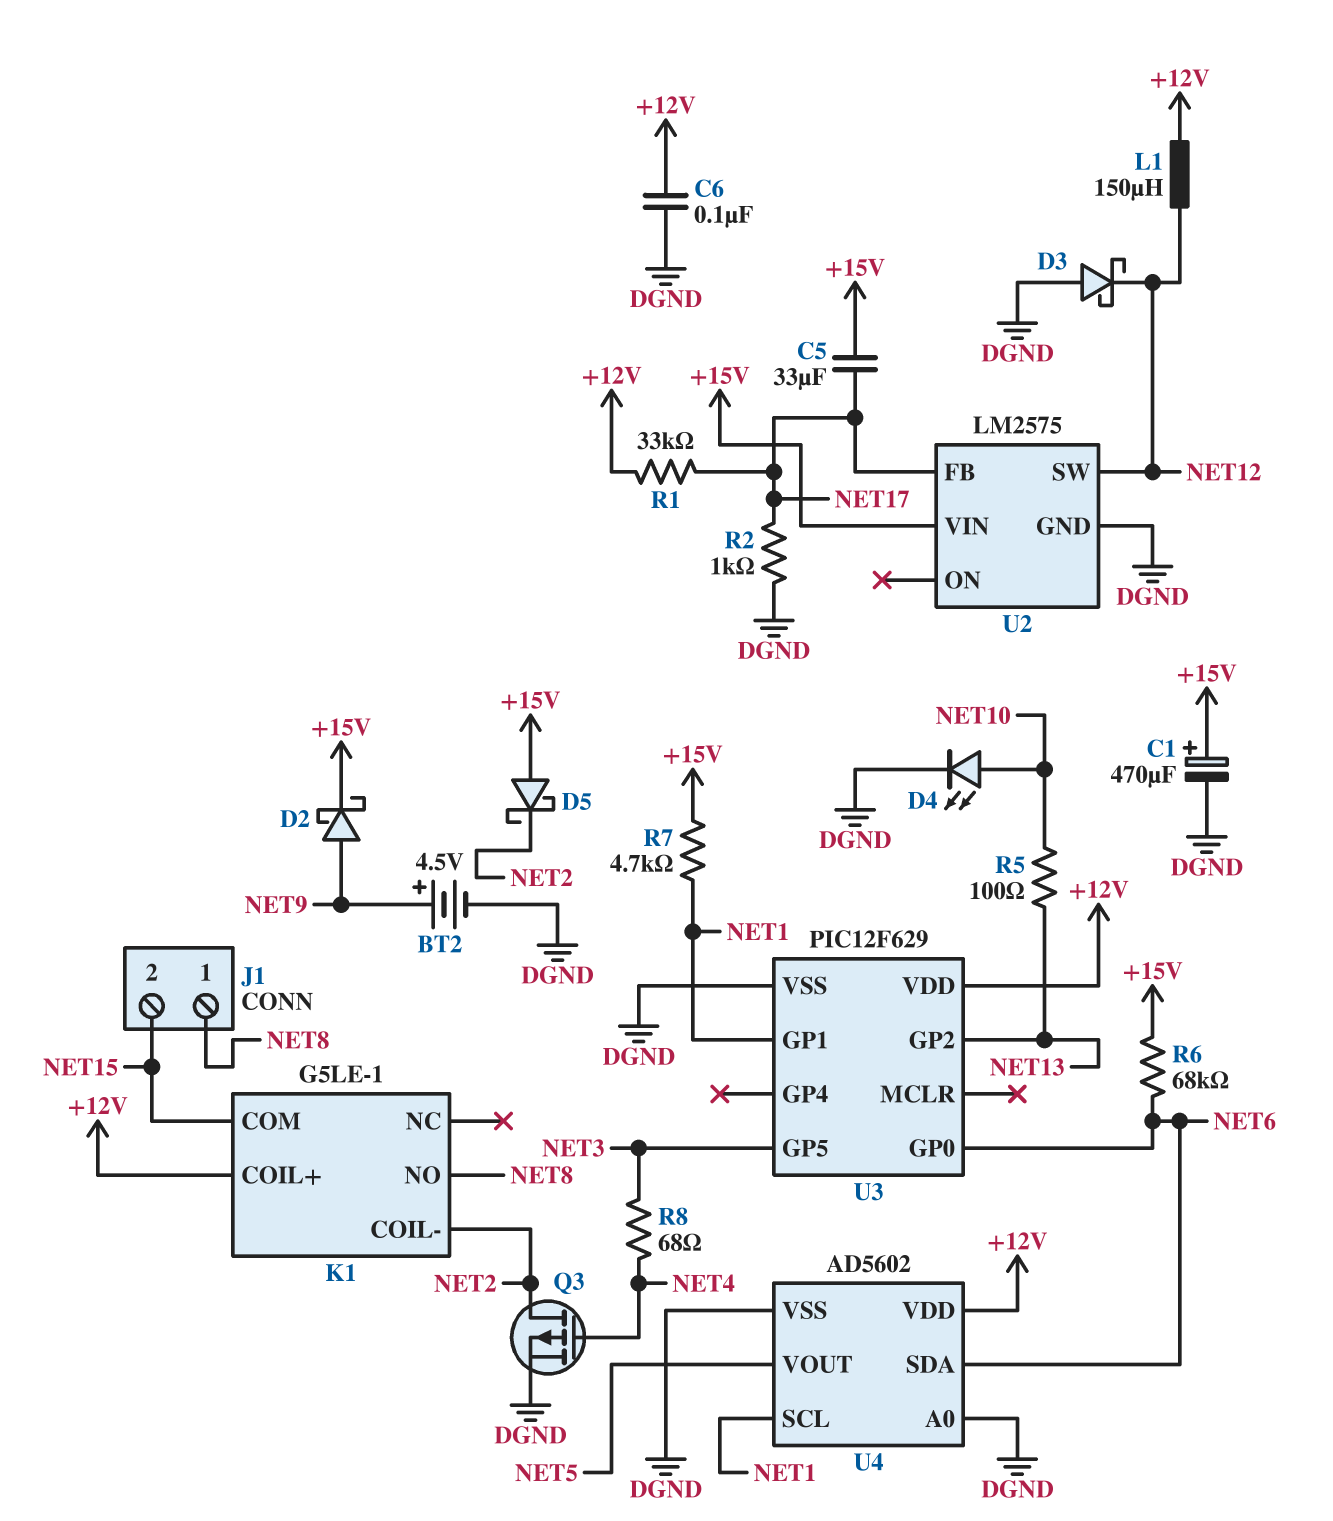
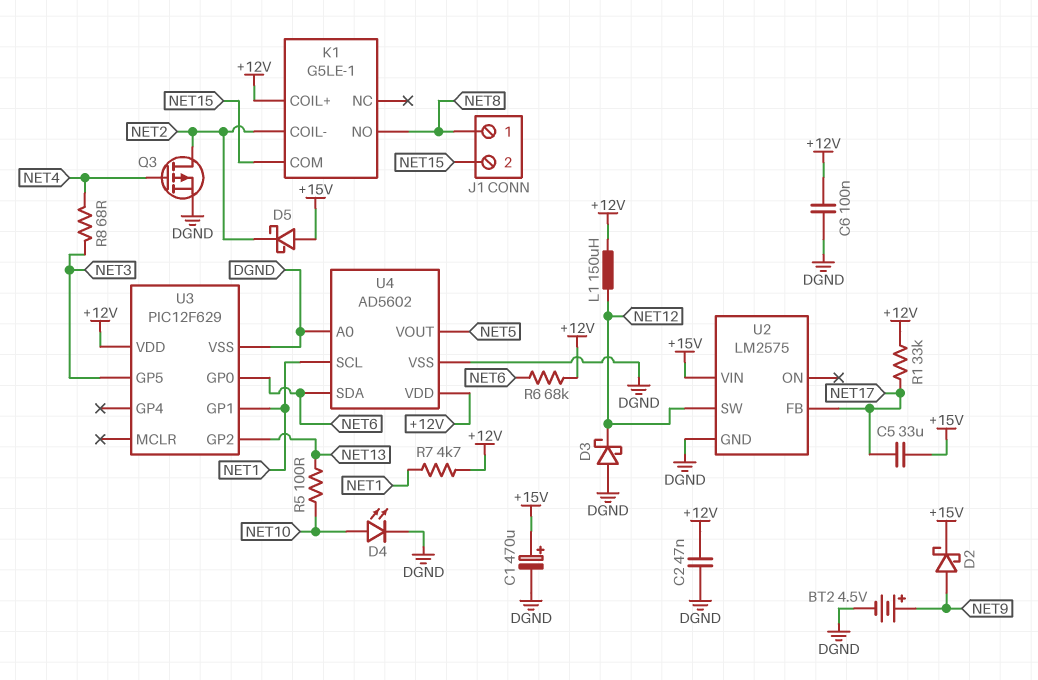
C2: none -> 47nF (+12V, DGND)
R2: 1k (DGND, NET17) -> none
R6: 68k (+15V, NET6) -> 68k (+12V, NET6)
R7: 4.7k (+15V, NET1) -> 4.7k (+12V, NET1)

